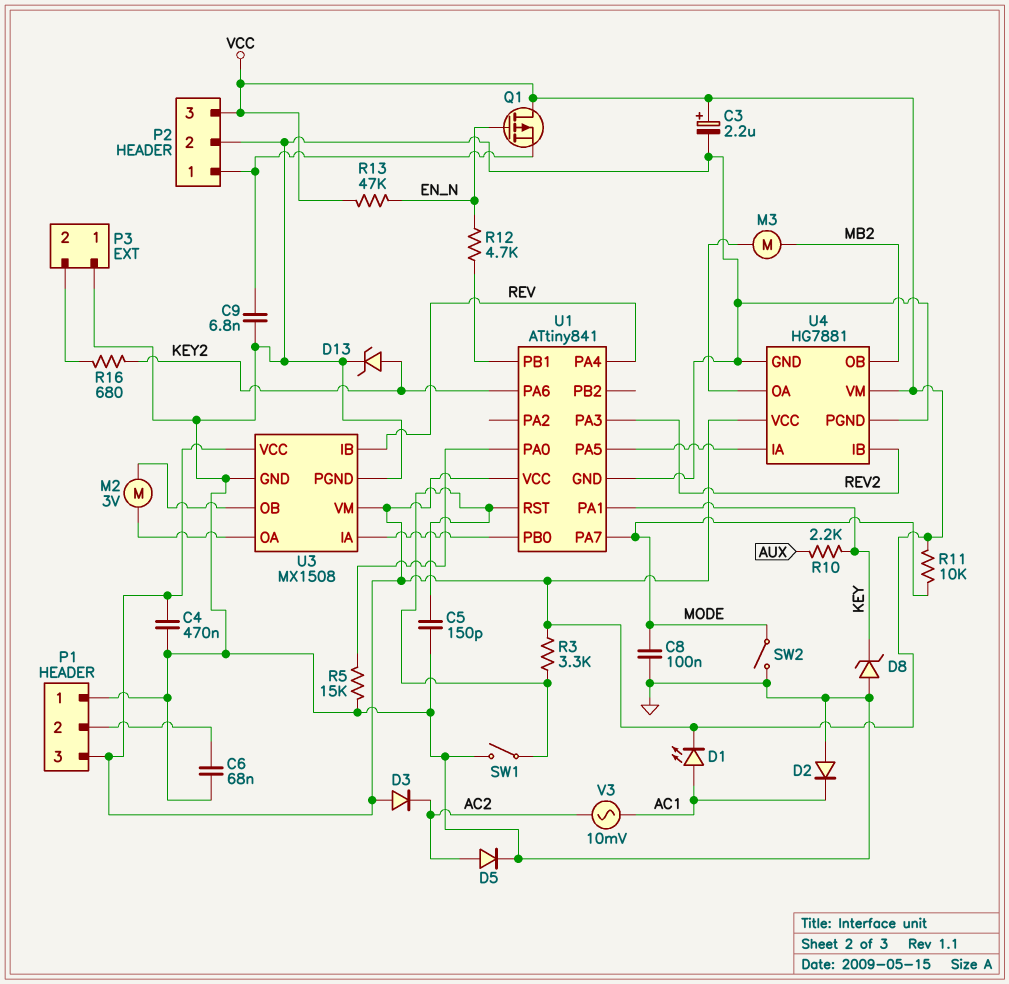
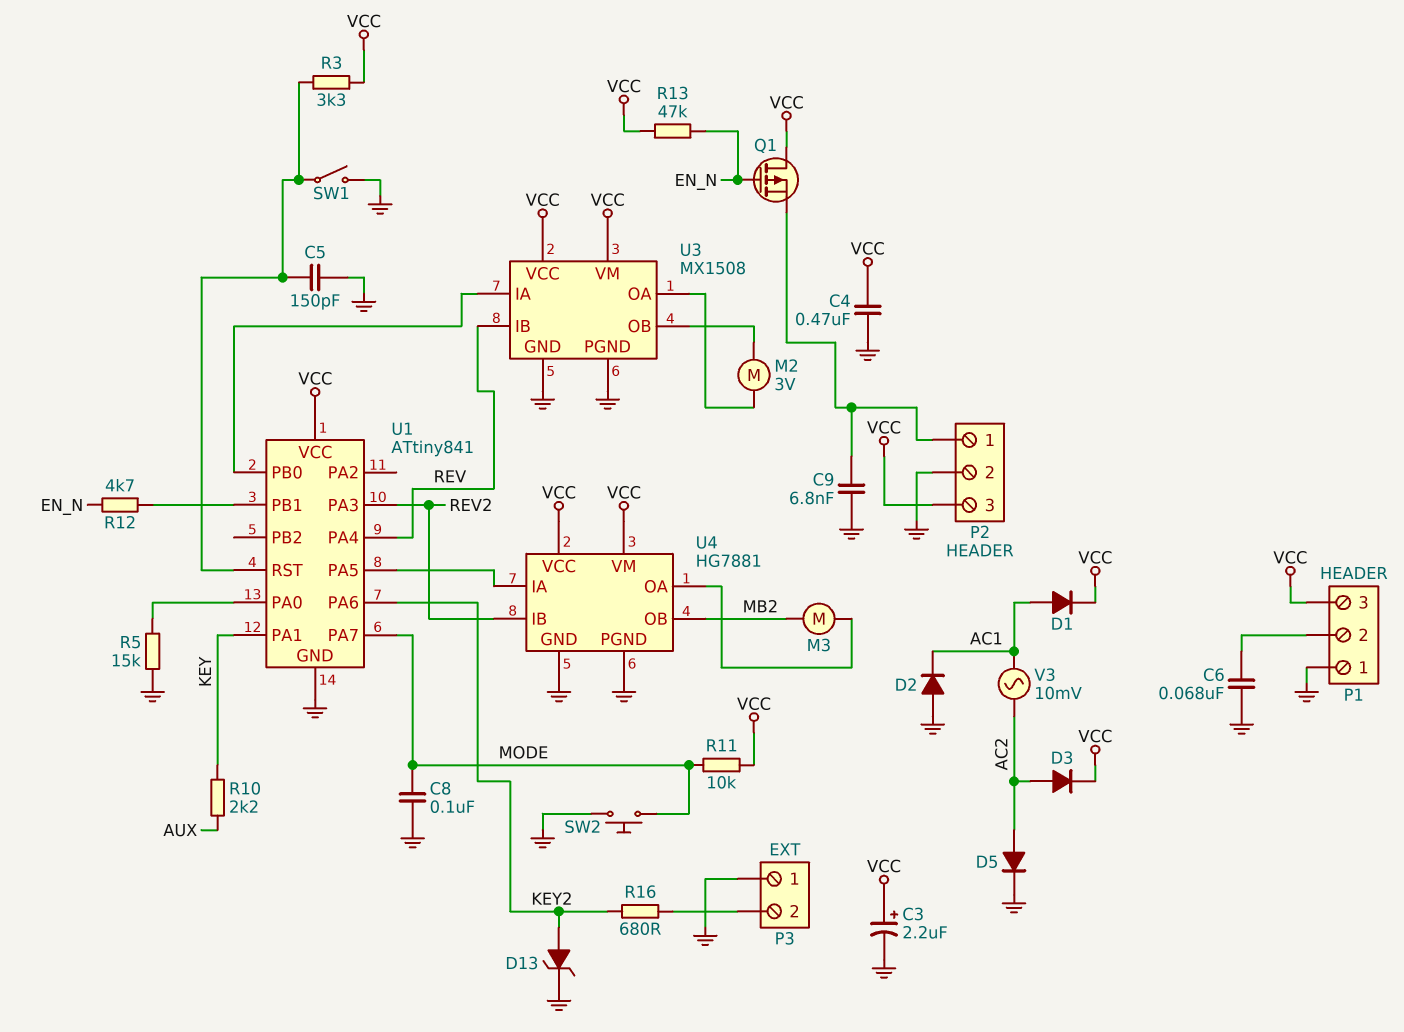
D1: LED (A AC1, K VCC) -> diode (A AC1, K VCC)
D3: diode (A VCC, K AC2) -> diode (A AC2, K VCC)
D8: zener (A GND, K KEY) -> none
SW2: switch (GND, MODE) -> button (GND, MODE)

